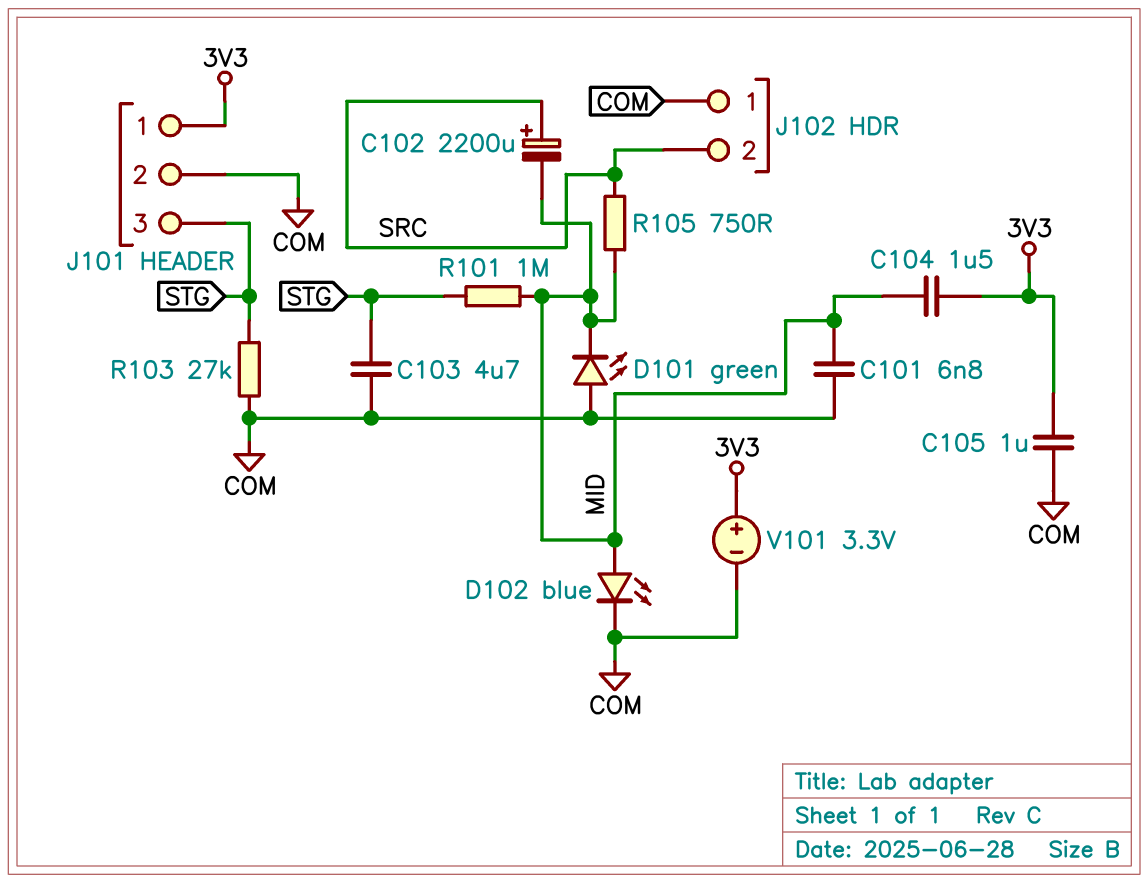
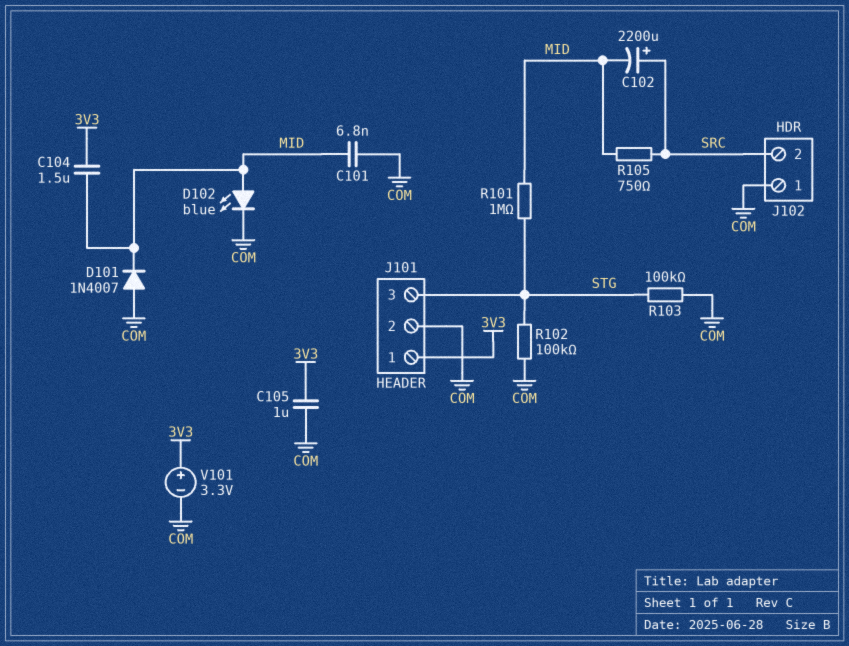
C103: 4.7uF (COM, STG) -> none
D101: LED green (A COM, K MID) -> diode 1N4007 (A COM, K MID)
R102: none -> 100k (COM, STG)
R103: 27k (COM, STG) -> 100k (COM, STG)

